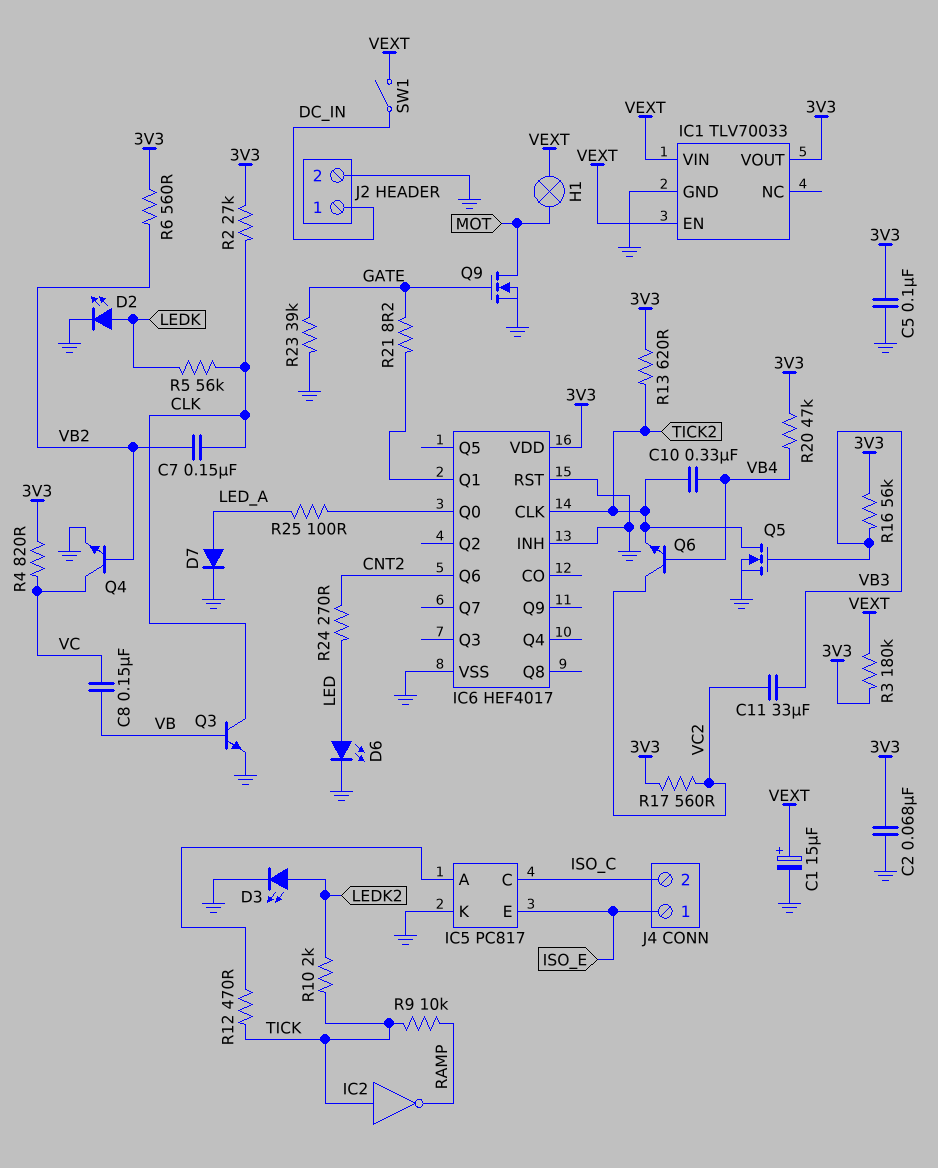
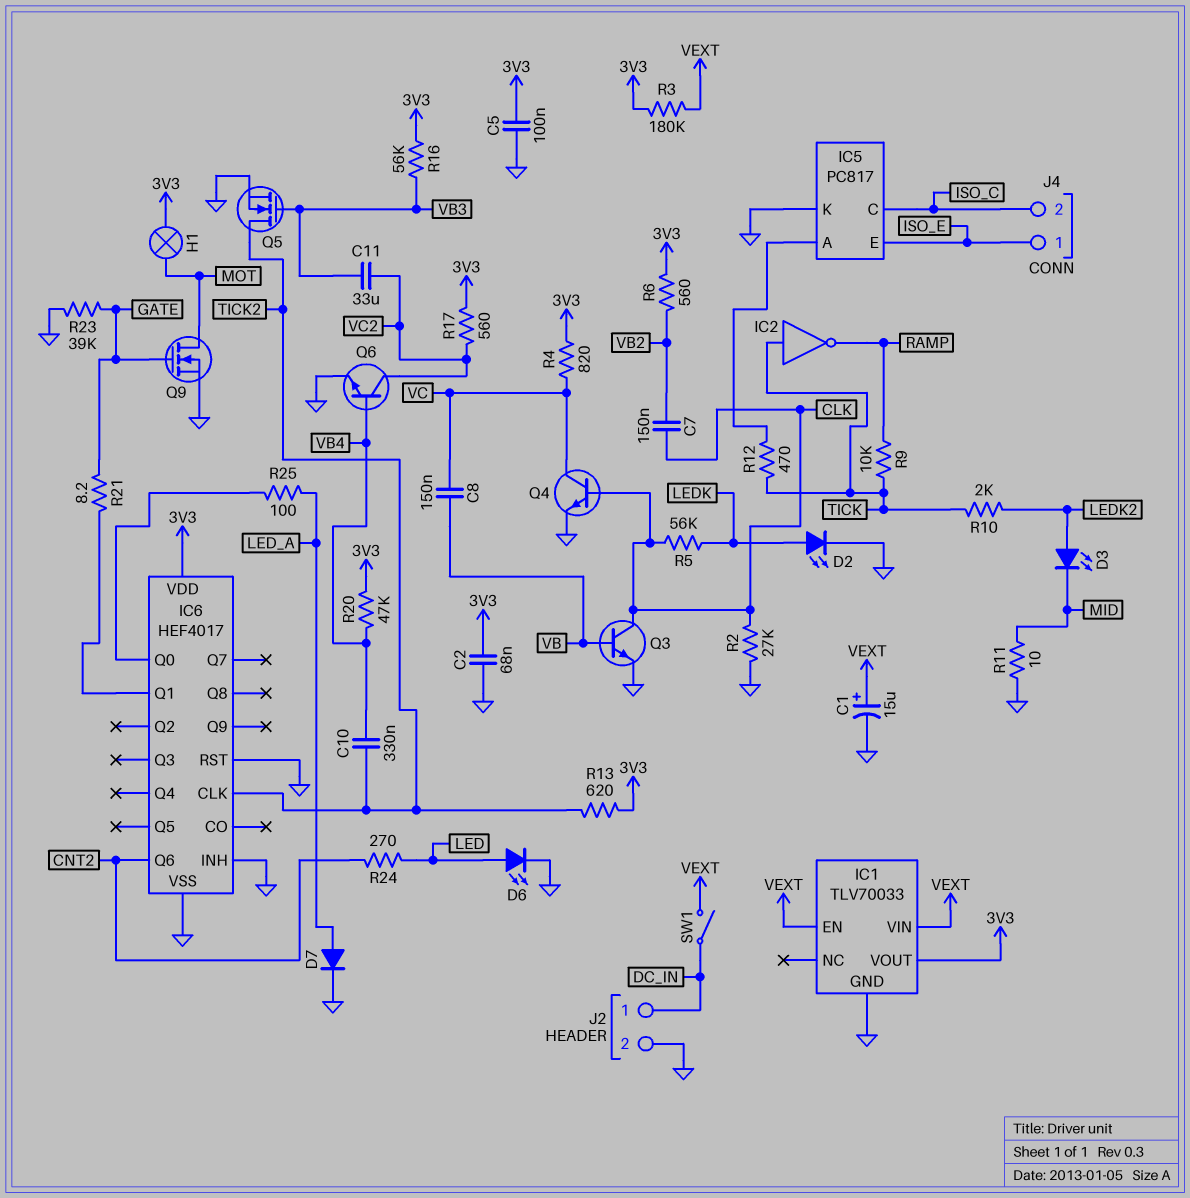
D3: LED (A LEDK2, K GND) -> LED (A LEDK2, K MID)
H1: lamp (MOT, VEXT) -> lamp (3V3, MOT)
Q4: NPN (B VB2, C VC, E GND) -> NPN (B CLK, C VC, E GND)
Q6: NPN (B VB4, C VC2, E TICK2) -> NPN (B VB4, C VC2, E GND)
R2: 27k (3V3, CLK) -> 27k (CLK, GND)
R11: none -> 10 (GND, MID)

